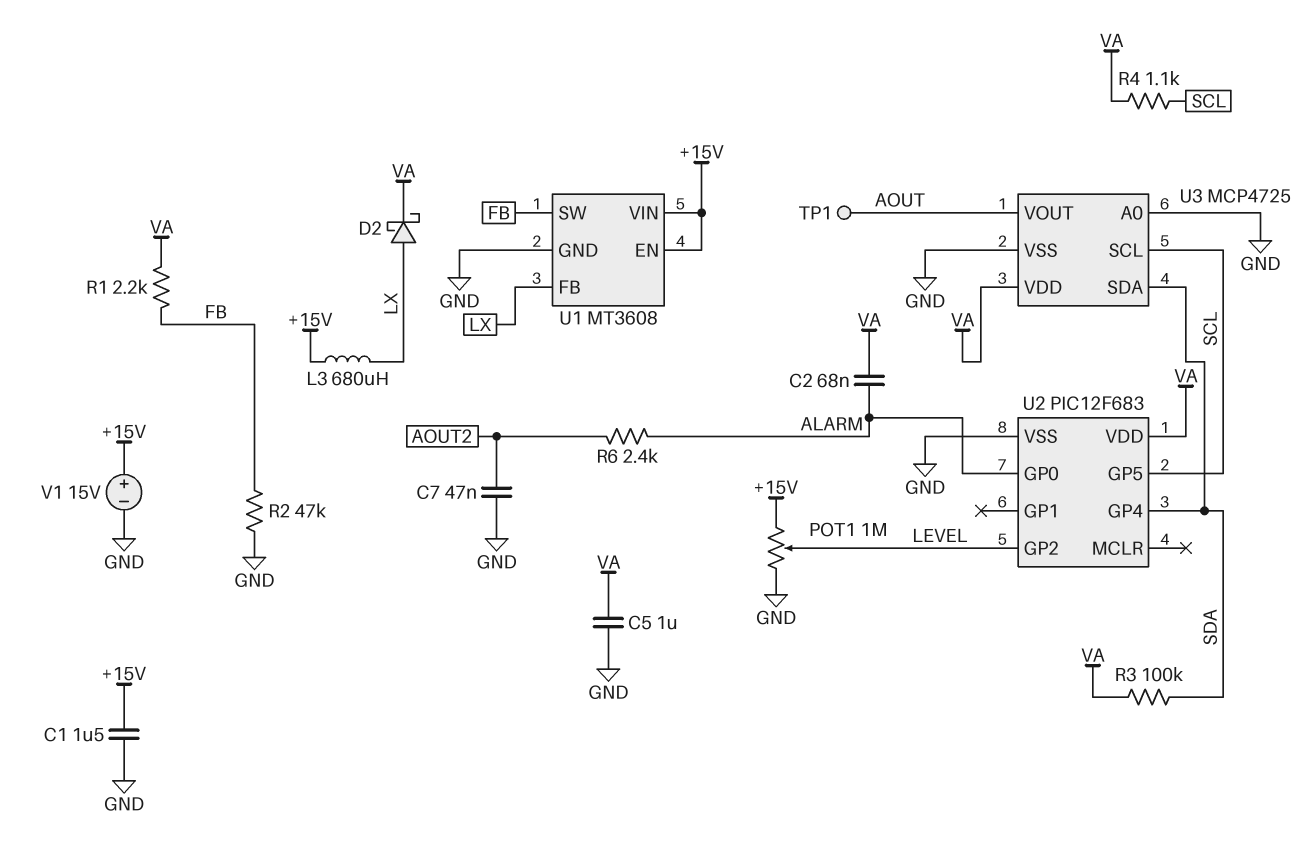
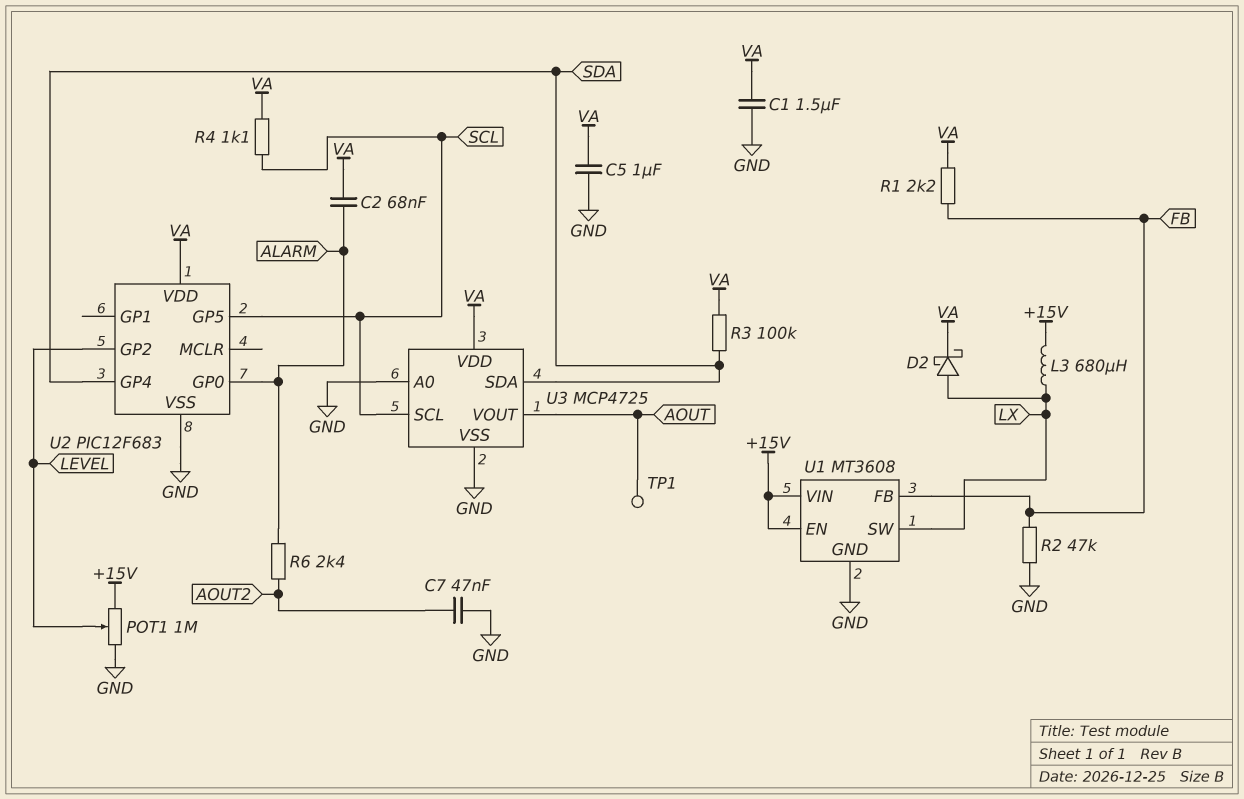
C1: 1.5uF (+15V, GND) -> 1.5uF (GND, VA)
U1 pin FB: LX -> FB
U1 pin SW: FB -> LX
V1: 15V (plus +15V, minus GND) -> none

